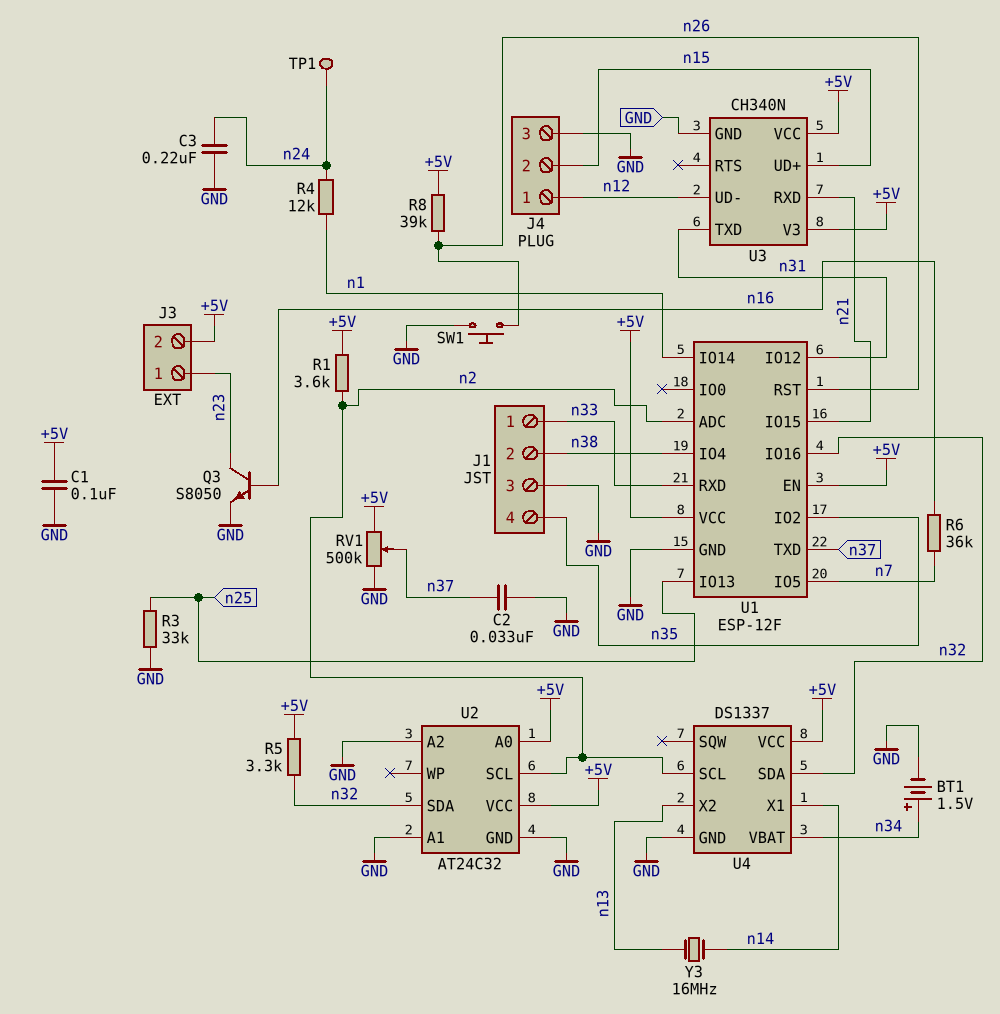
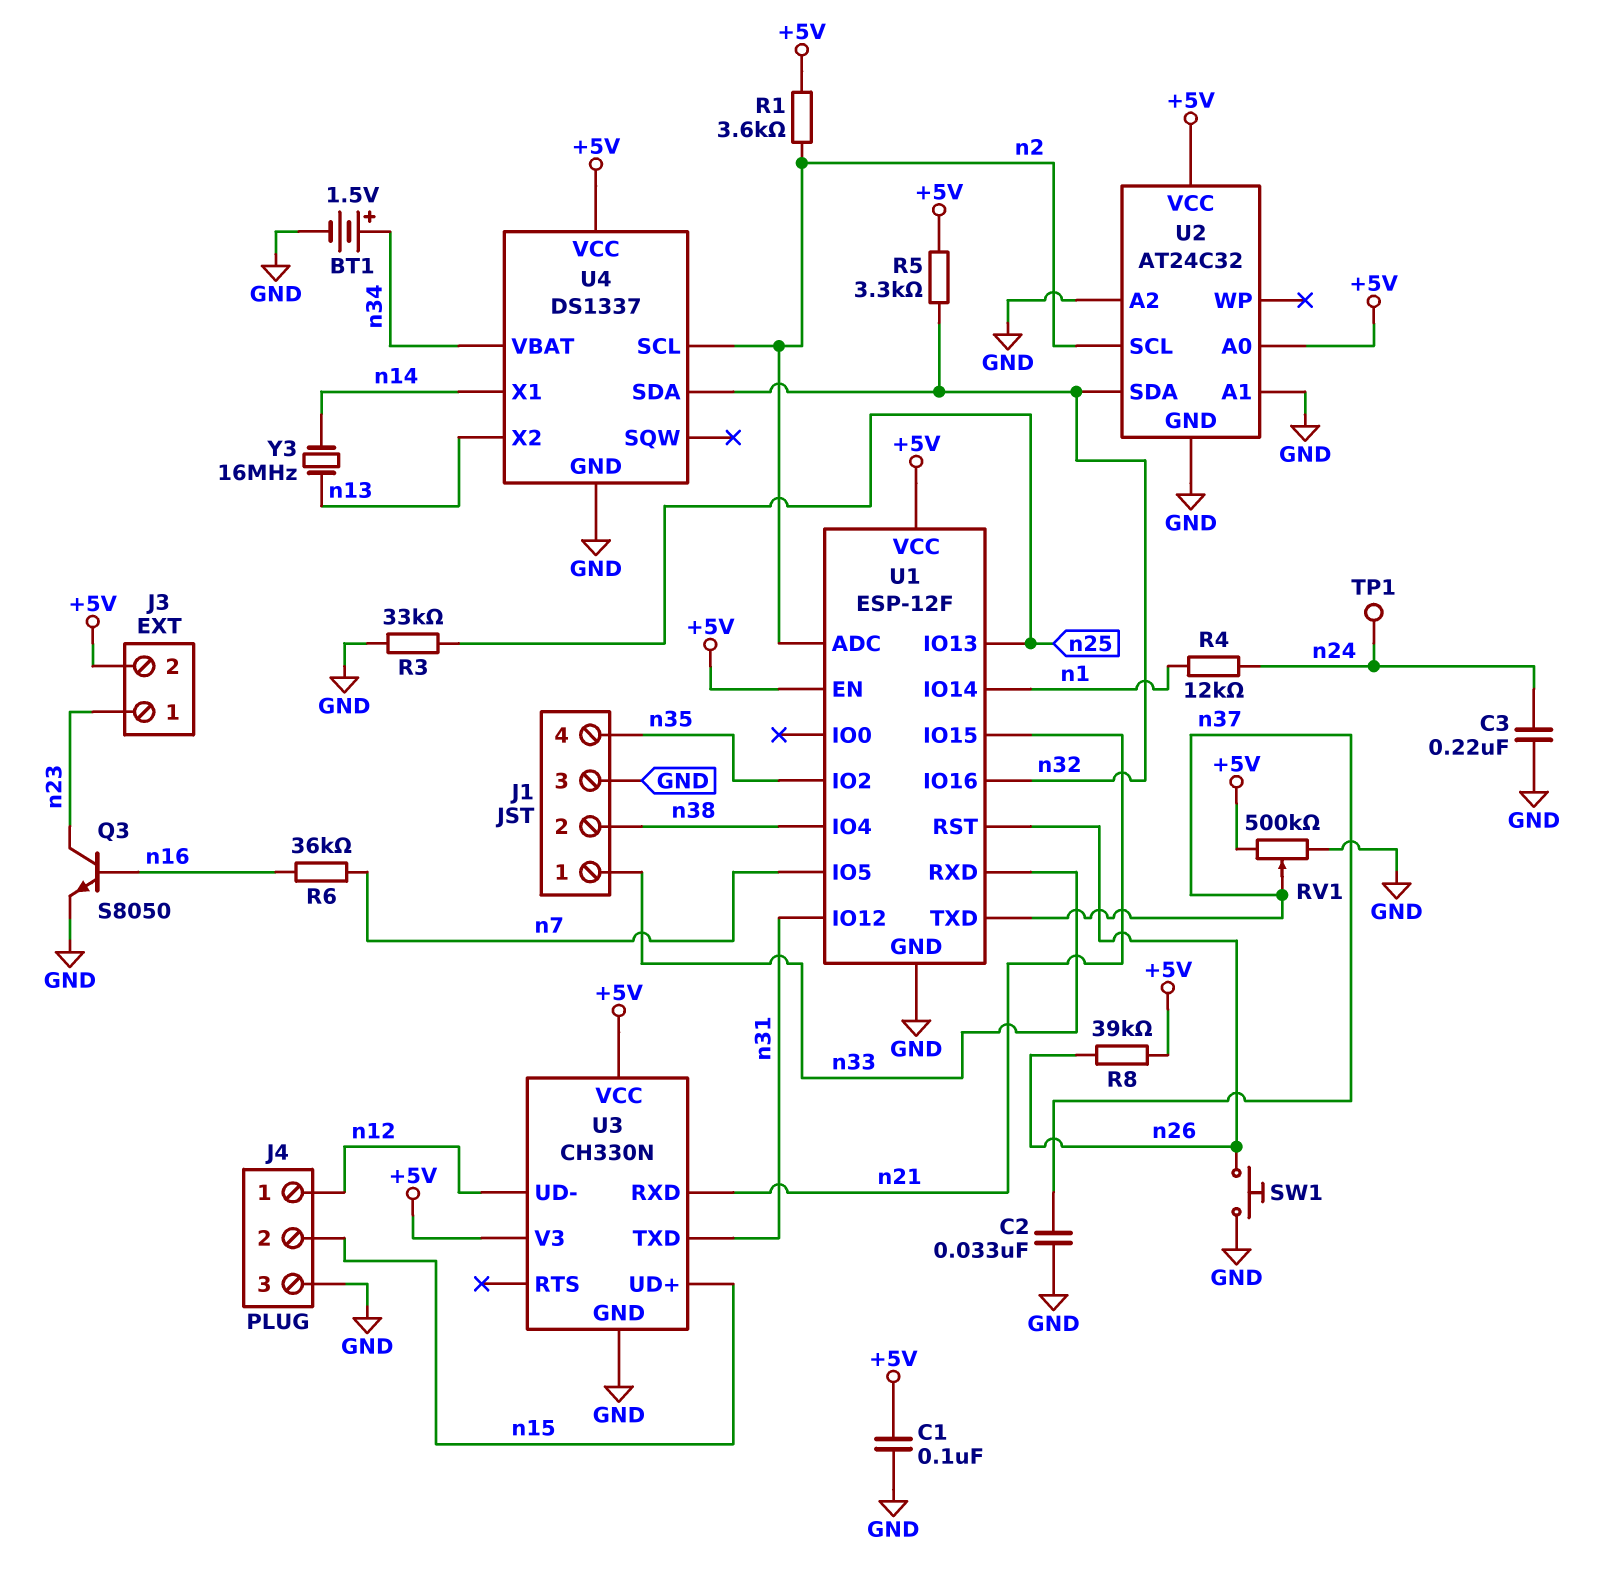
U3: CH340N -> CH330N

